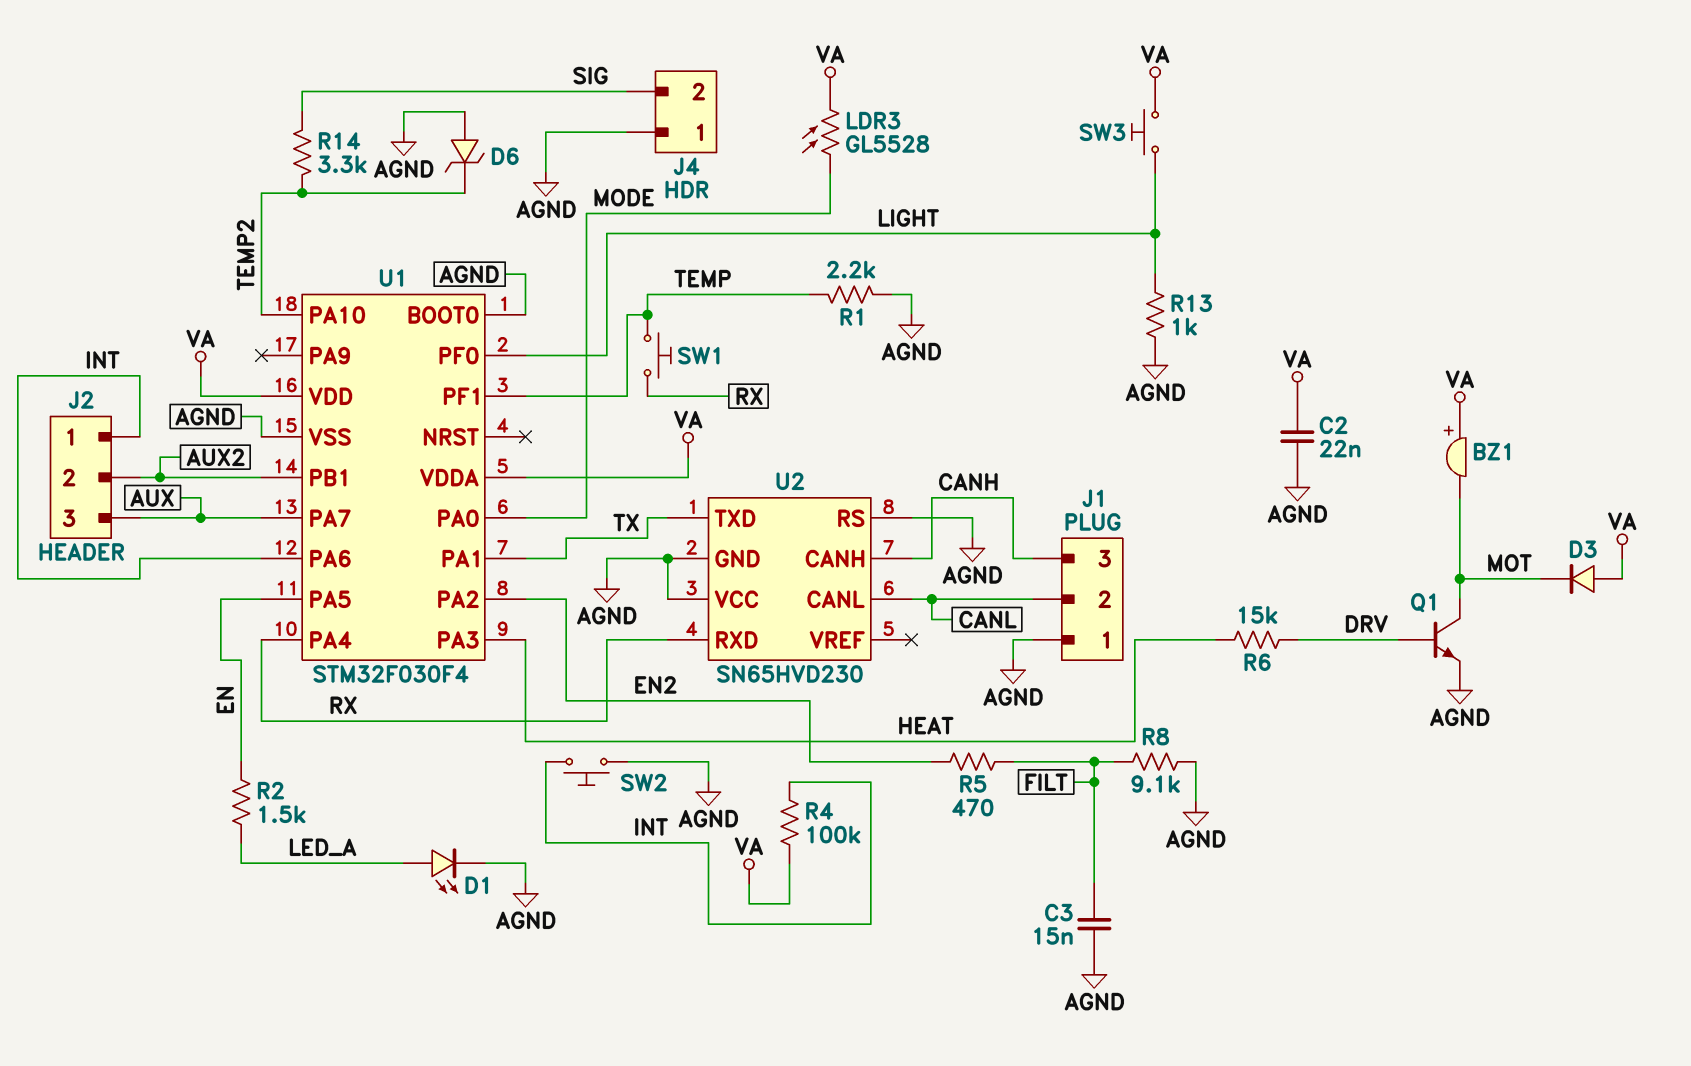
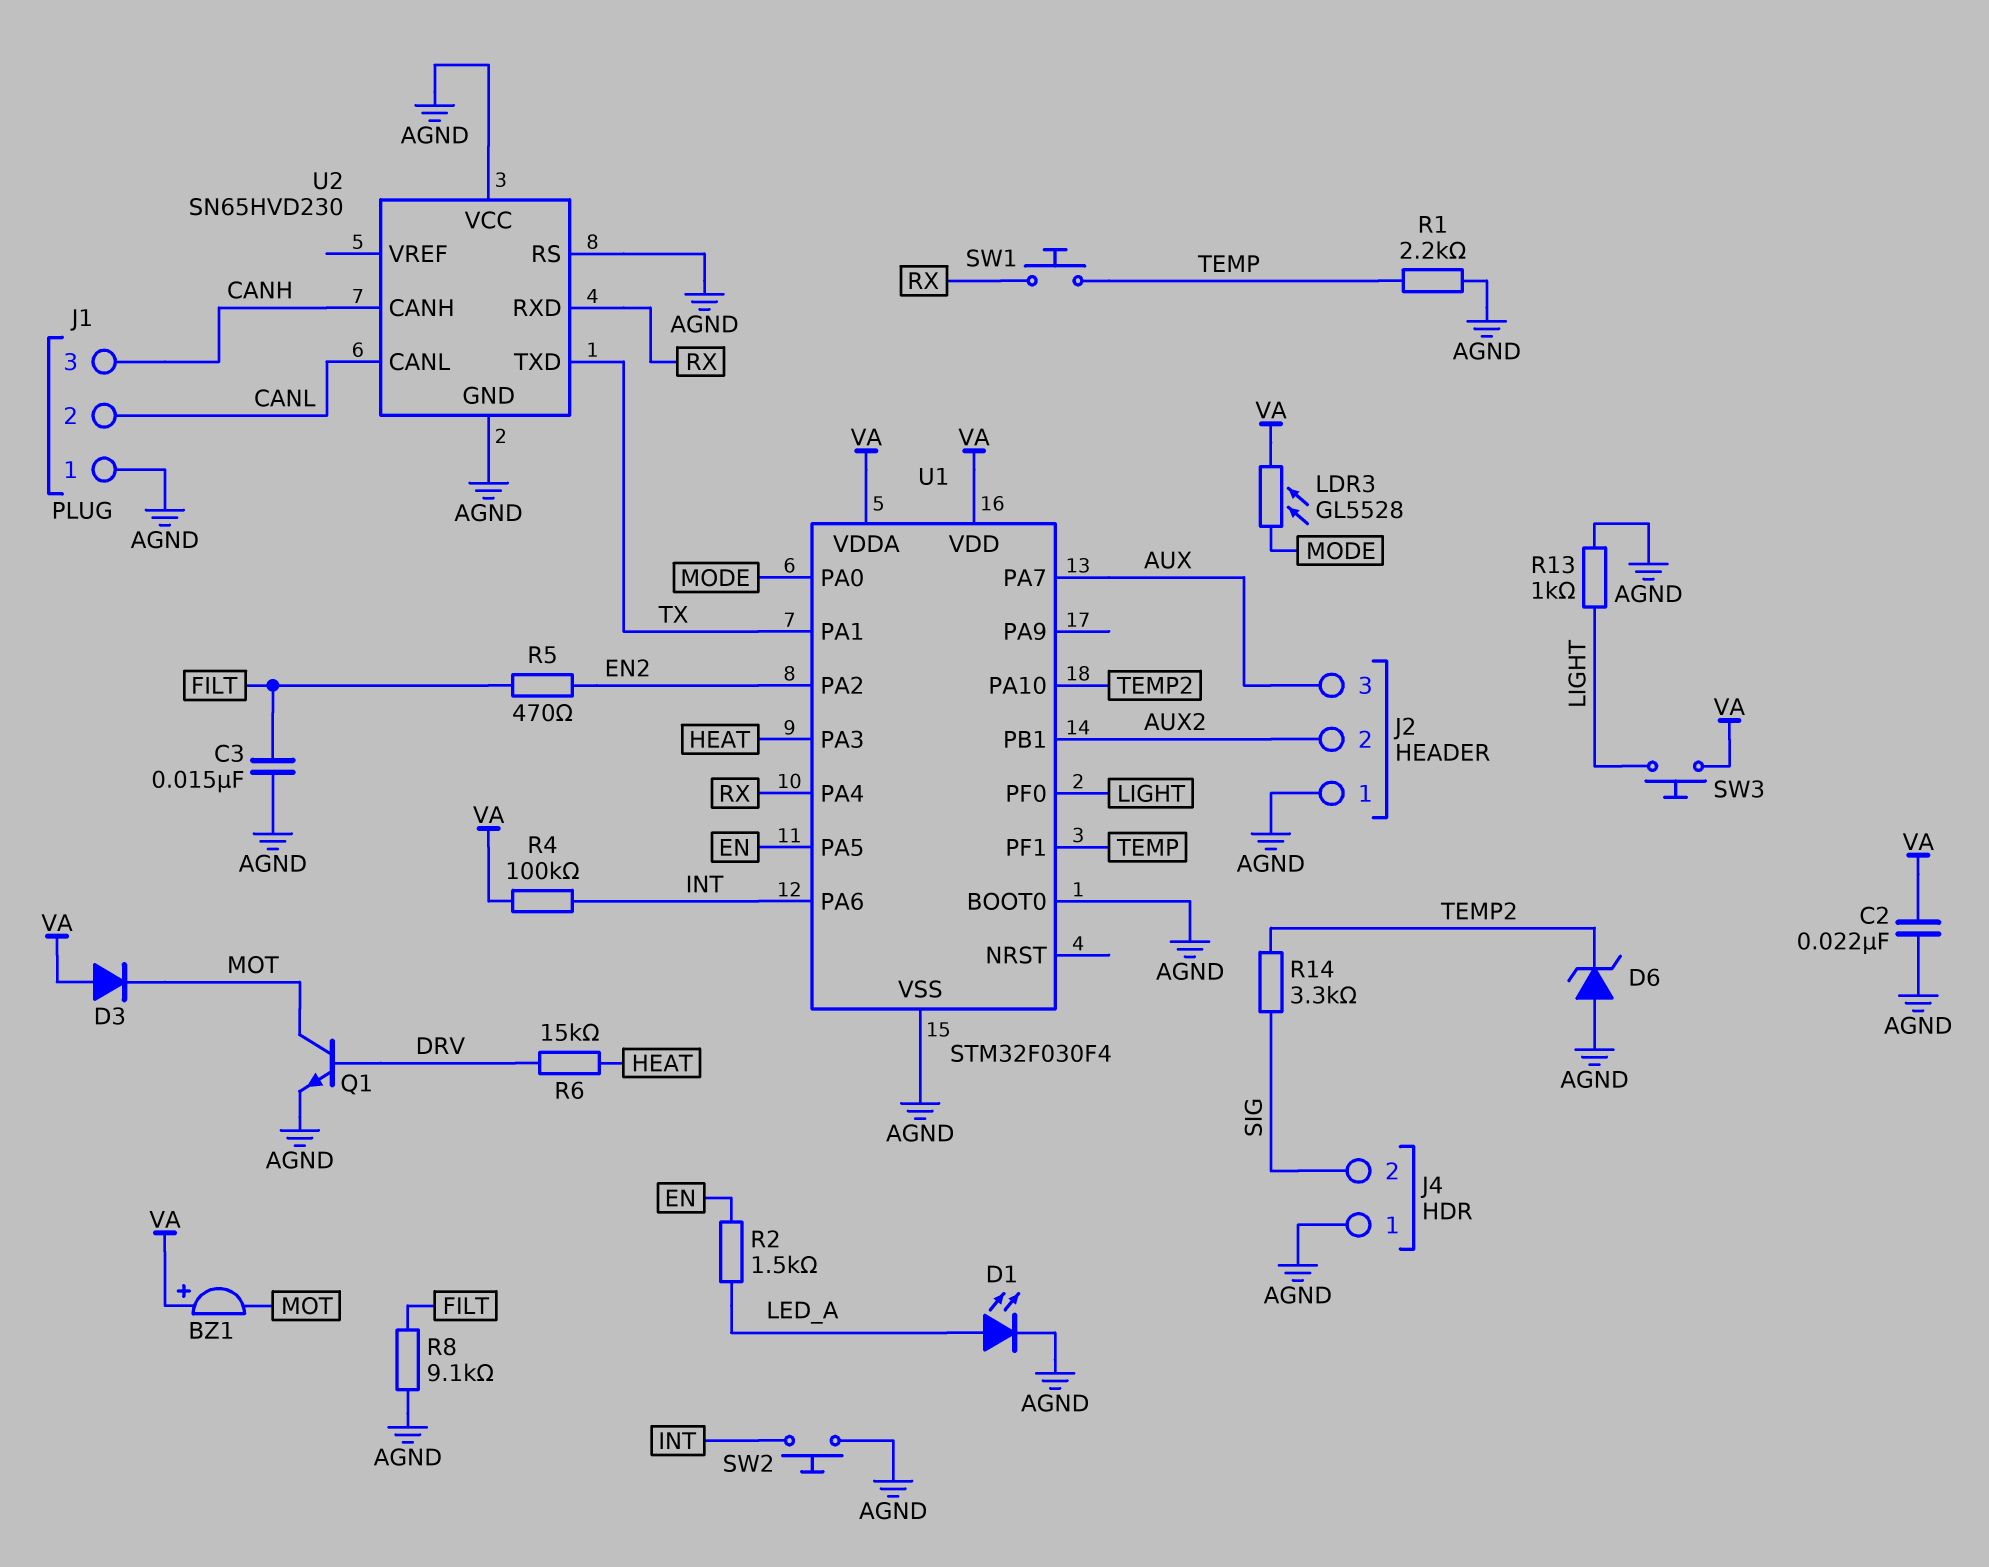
J2 pin 1: INT -> AGND

